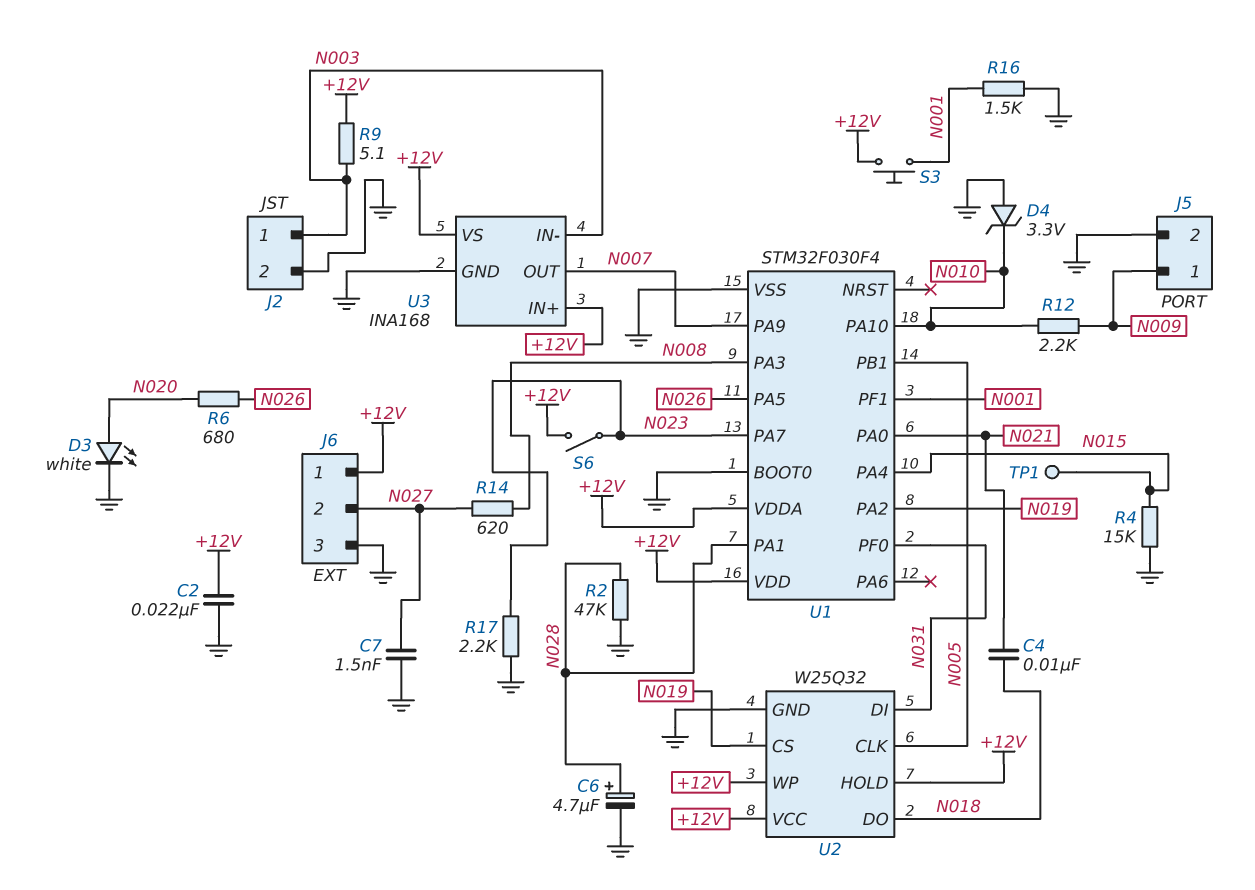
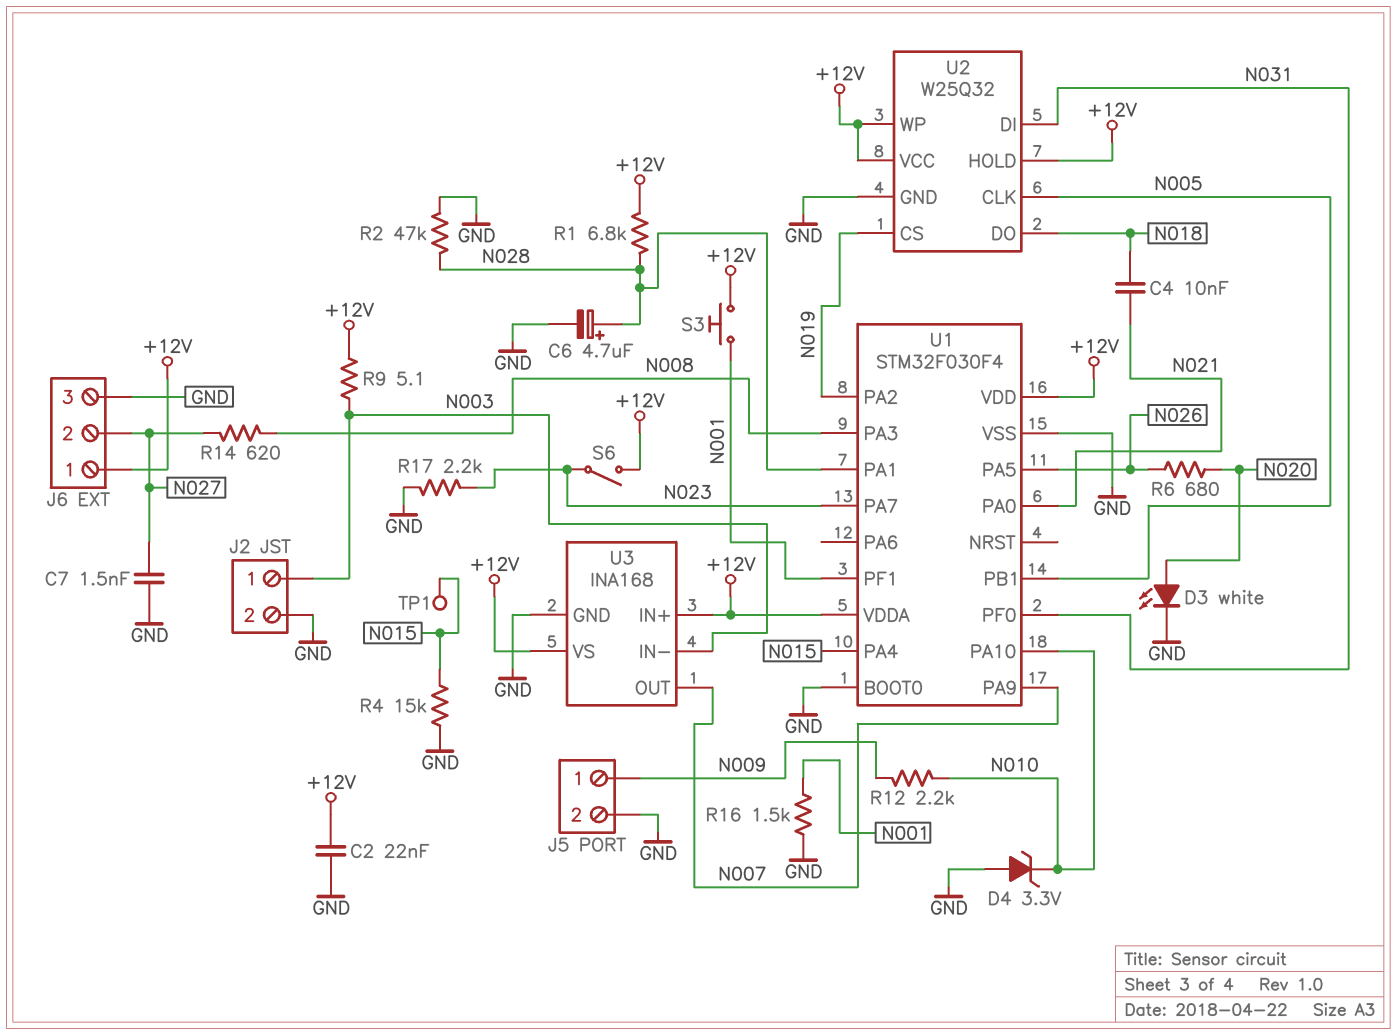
R1: none -> 6.8k (+12V, N028)

